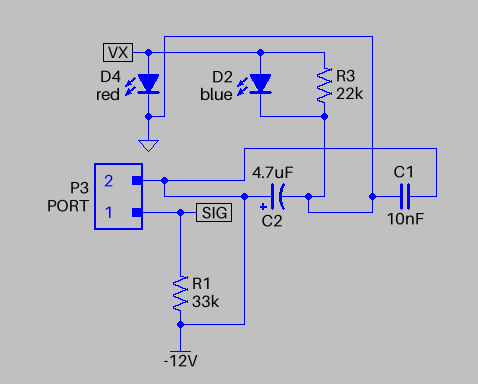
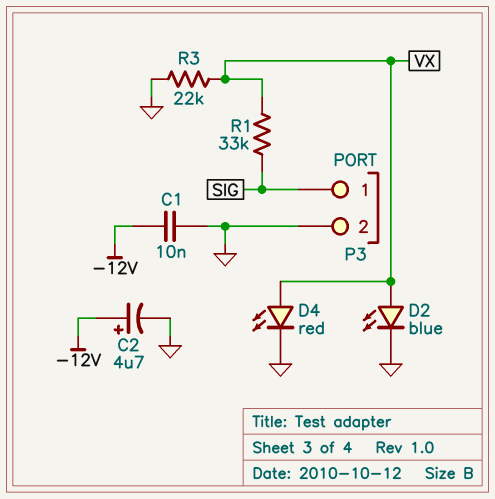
P3 pin 2: -12V -> GND
R1: 33k (-12V, SIG) -> 33k (SIG, VX)

